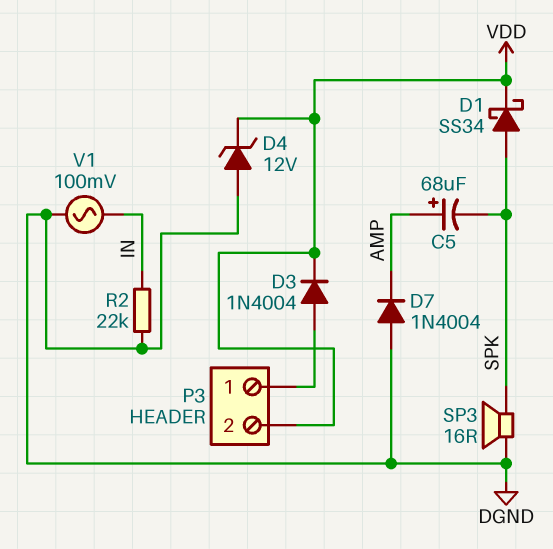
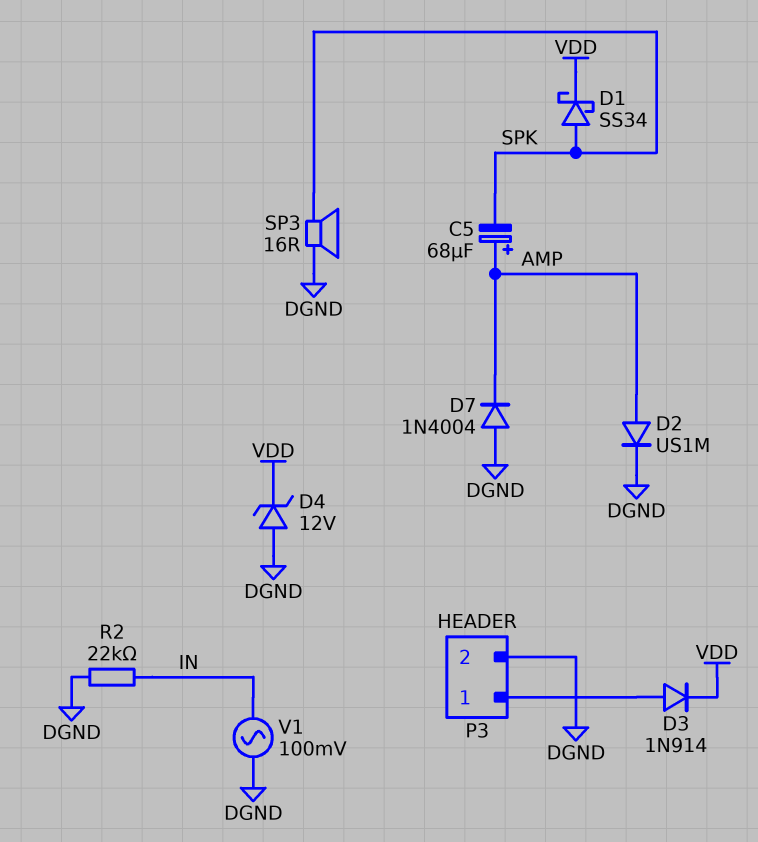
D2: none -> diode US1M (A AMP, K DGND)
D3: diode 1N4004 (A P3/1, K VDD) -> diode 1N914 (A P3/1, K VDD)
P3 pin 2: VDD -> DGND

